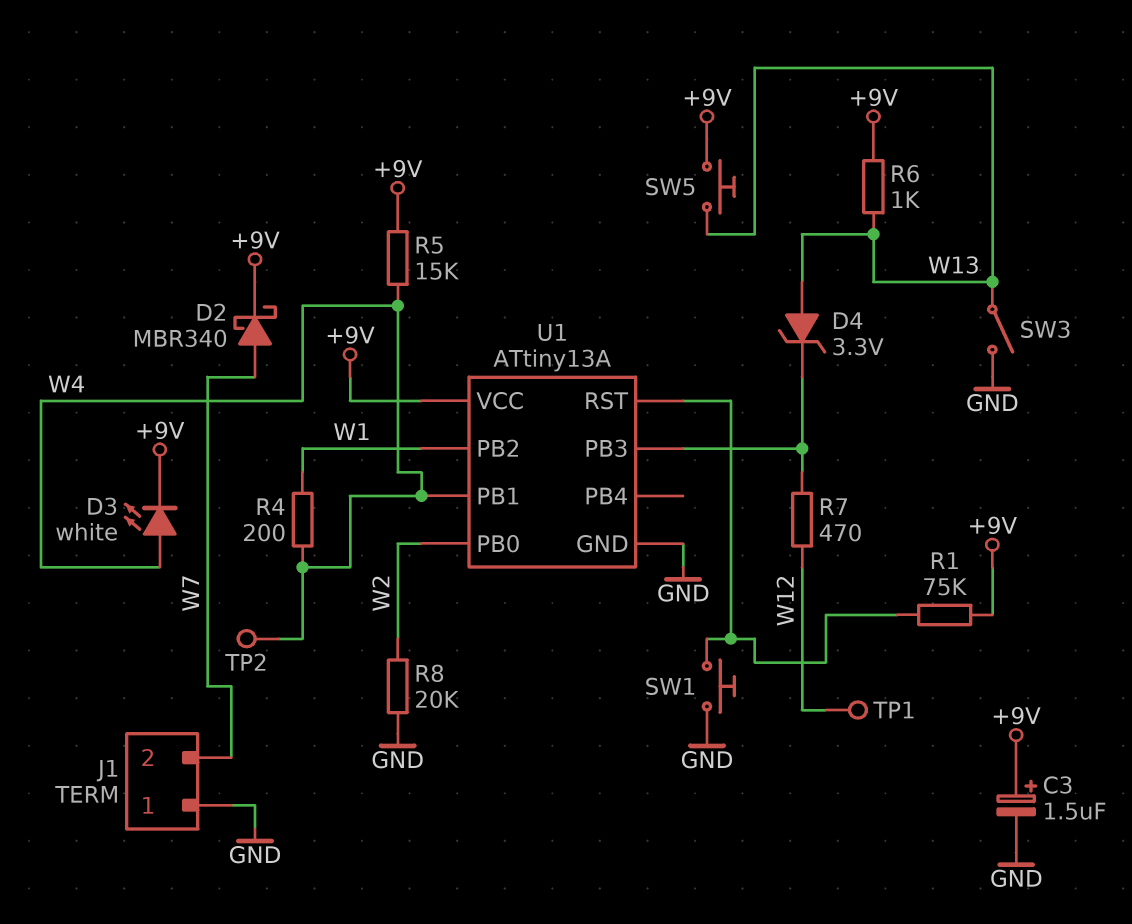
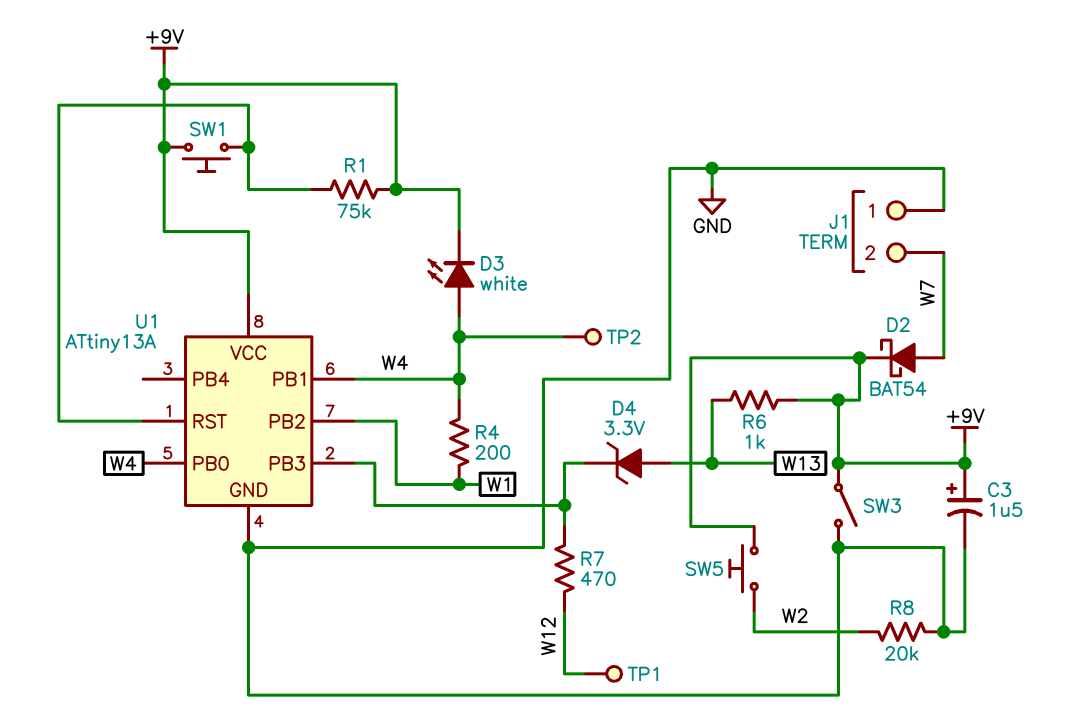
D2: schottky MBR340 (A W7, K +9V) -> schottky BAT54 (A W7, K +9V)
R5: 15k (+9V, W4) -> none
SW1: button (GND, U1/RST) -> button (+9V, U1/RST)
SW3: switch (GND, W13) -> switch (+9V, GND)
SW5: button (+9V, W13) -> button (+9V, W2)
U1 pin PB0: W2 -> W4

